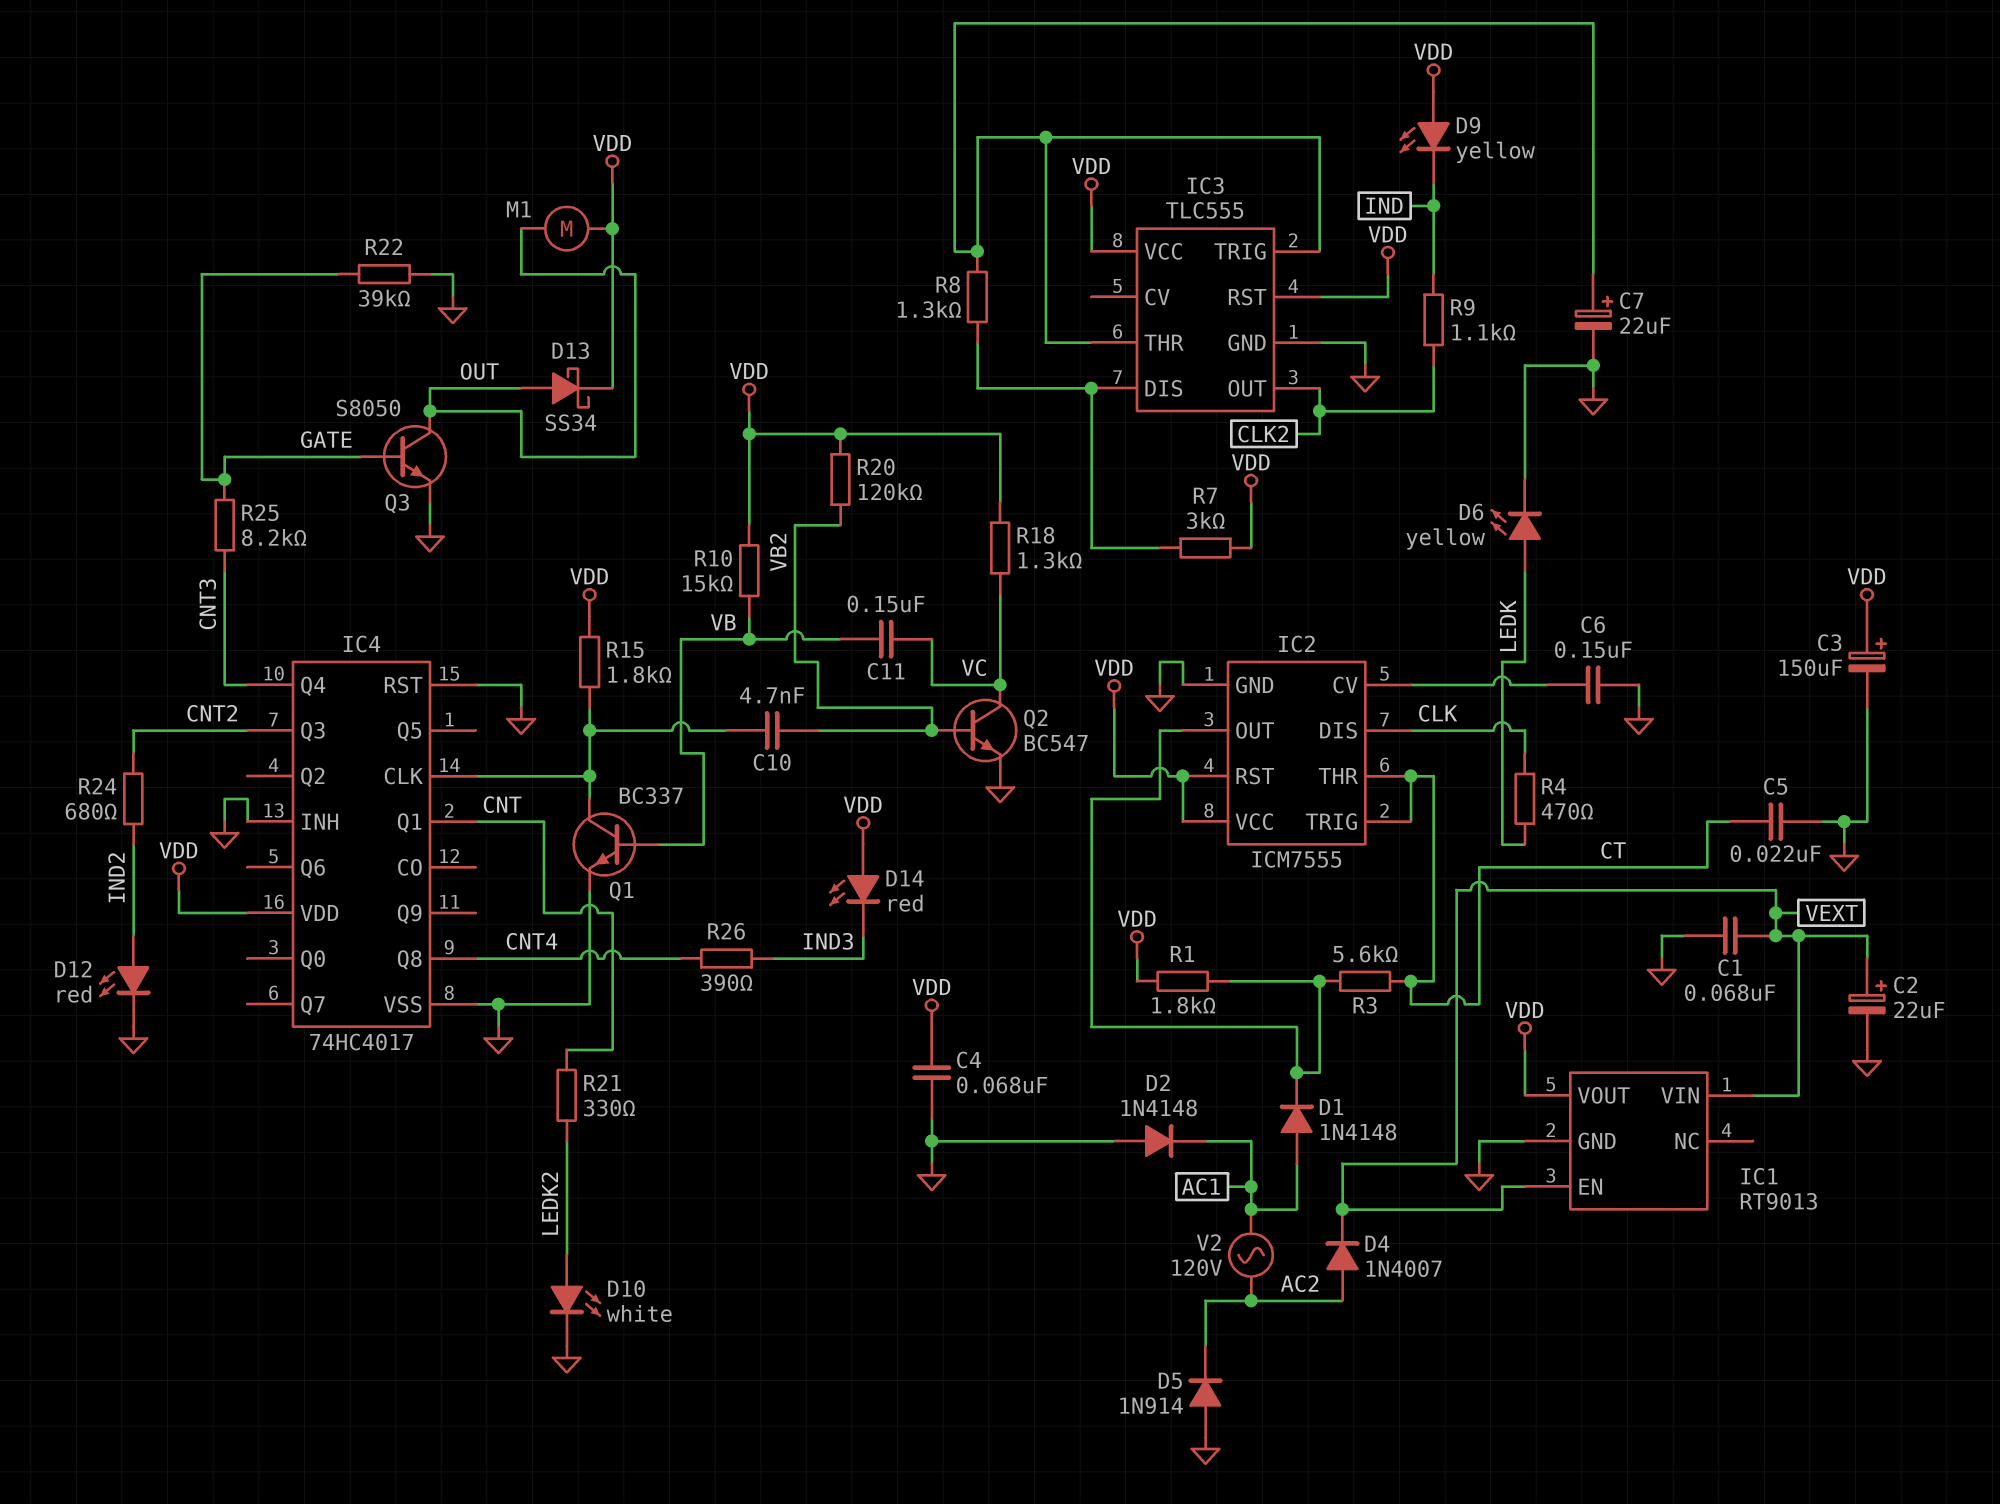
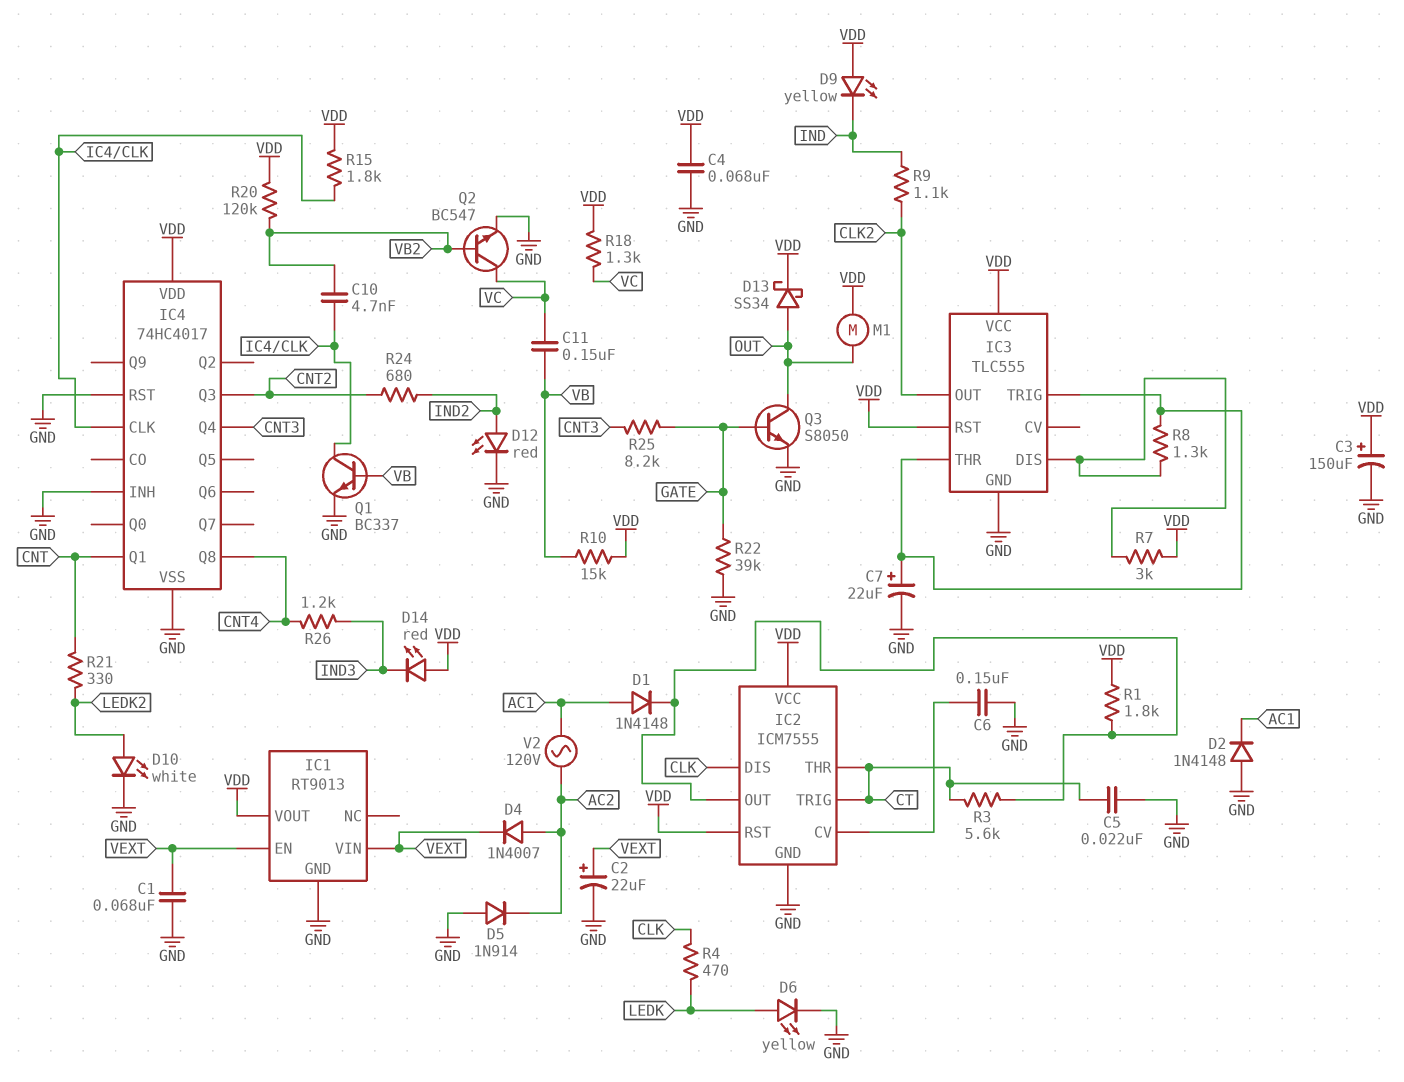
R26: 390 (CNT4, IND3) -> 1.2k (CNT4, IND3)

